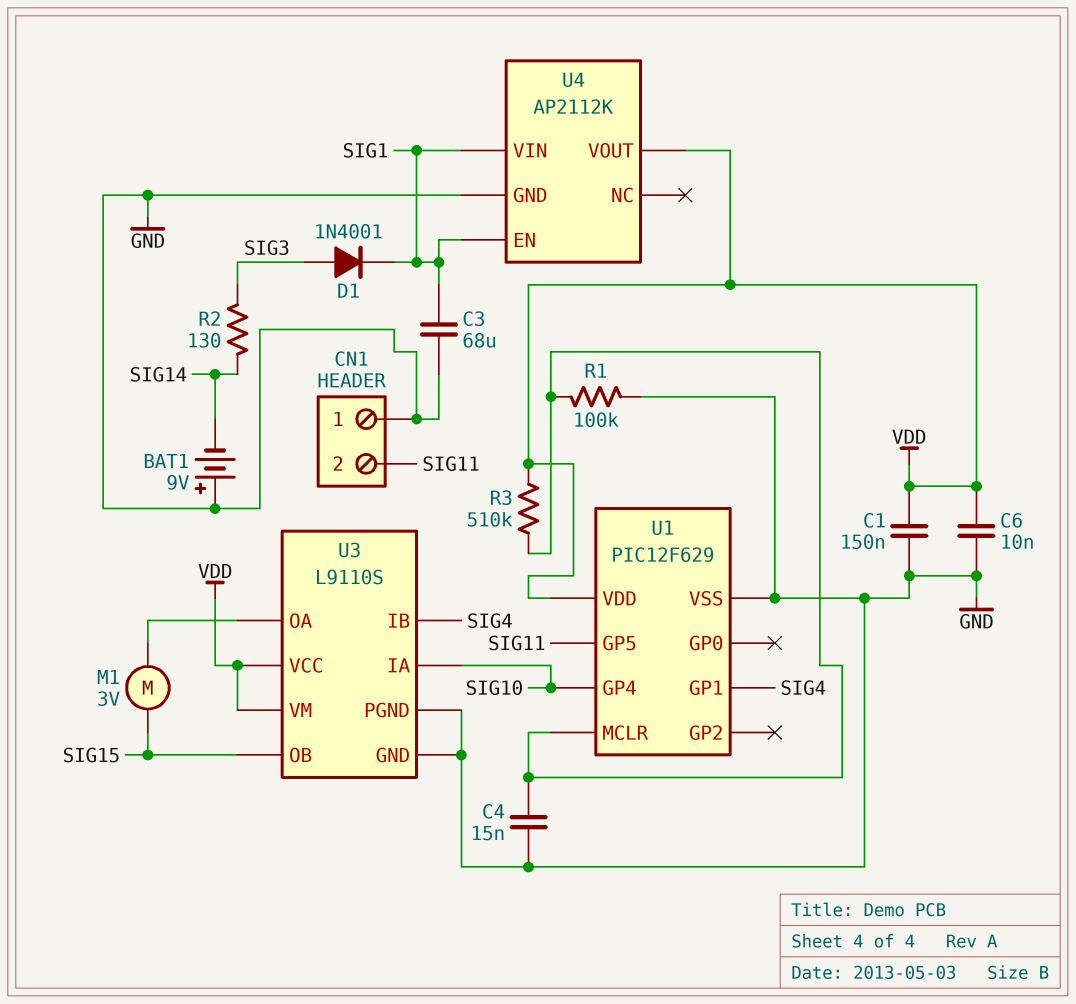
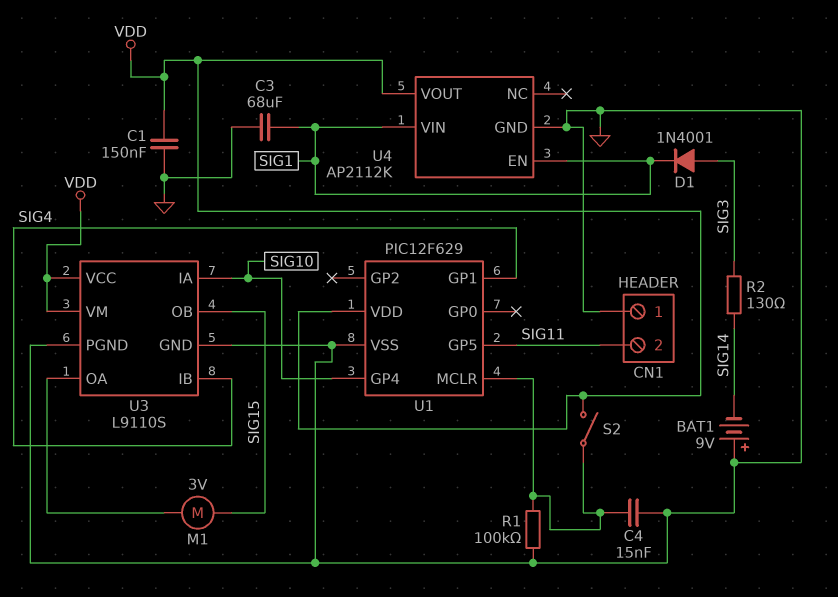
C6: 10nF (GND, VDD) -> none
R3: 510k (U1/MCLR, VDD) -> none
S2: none -> switch (U1/MCLR, VDD)

